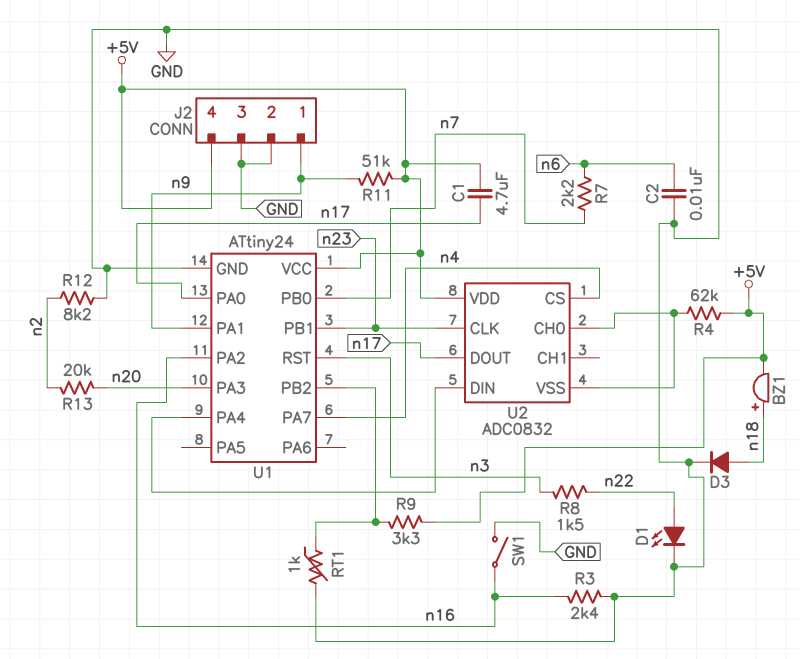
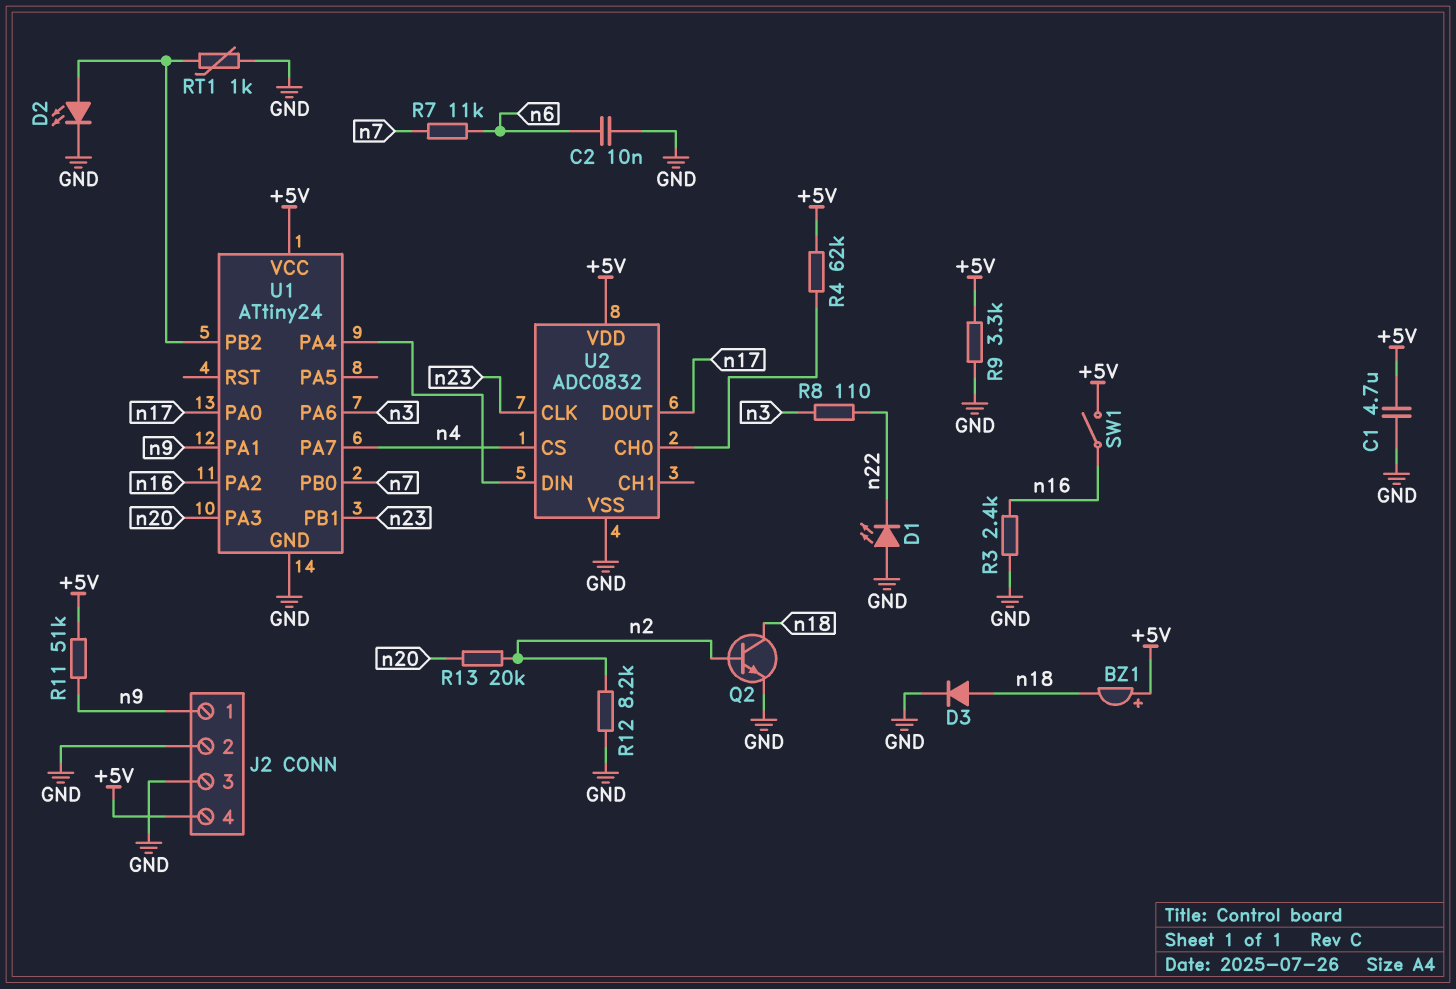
BZ1: buzzer (plus n18, minus +5V) -> buzzer (plus +5V, minus n18)
C1: 4.7uF (+5V, n17) -> 4.7uF (+5V, GND)
D1: LED (A n22, K GND) -> LED (A GND, K n22)
D2: none -> LED (A U1/PB2, K GND)
Q2: none -> NPN (B n2, C n18, E GND)
R7: 2.2k (n6, n7) -> 11k (n6, n7)
R8: 1.5k (n3, n22) -> 110 (n3, n22)
R9: 3.3k (+5V, U1/PB2) -> 3.3k (+5V, GND)
SW1: switch (GND, n16) -> switch (+5V, n16)
U1 pin PA6: none -> n3
U1 pin RST: n3 -> none
U2 pin VSS: U2/CH0 -> GND

